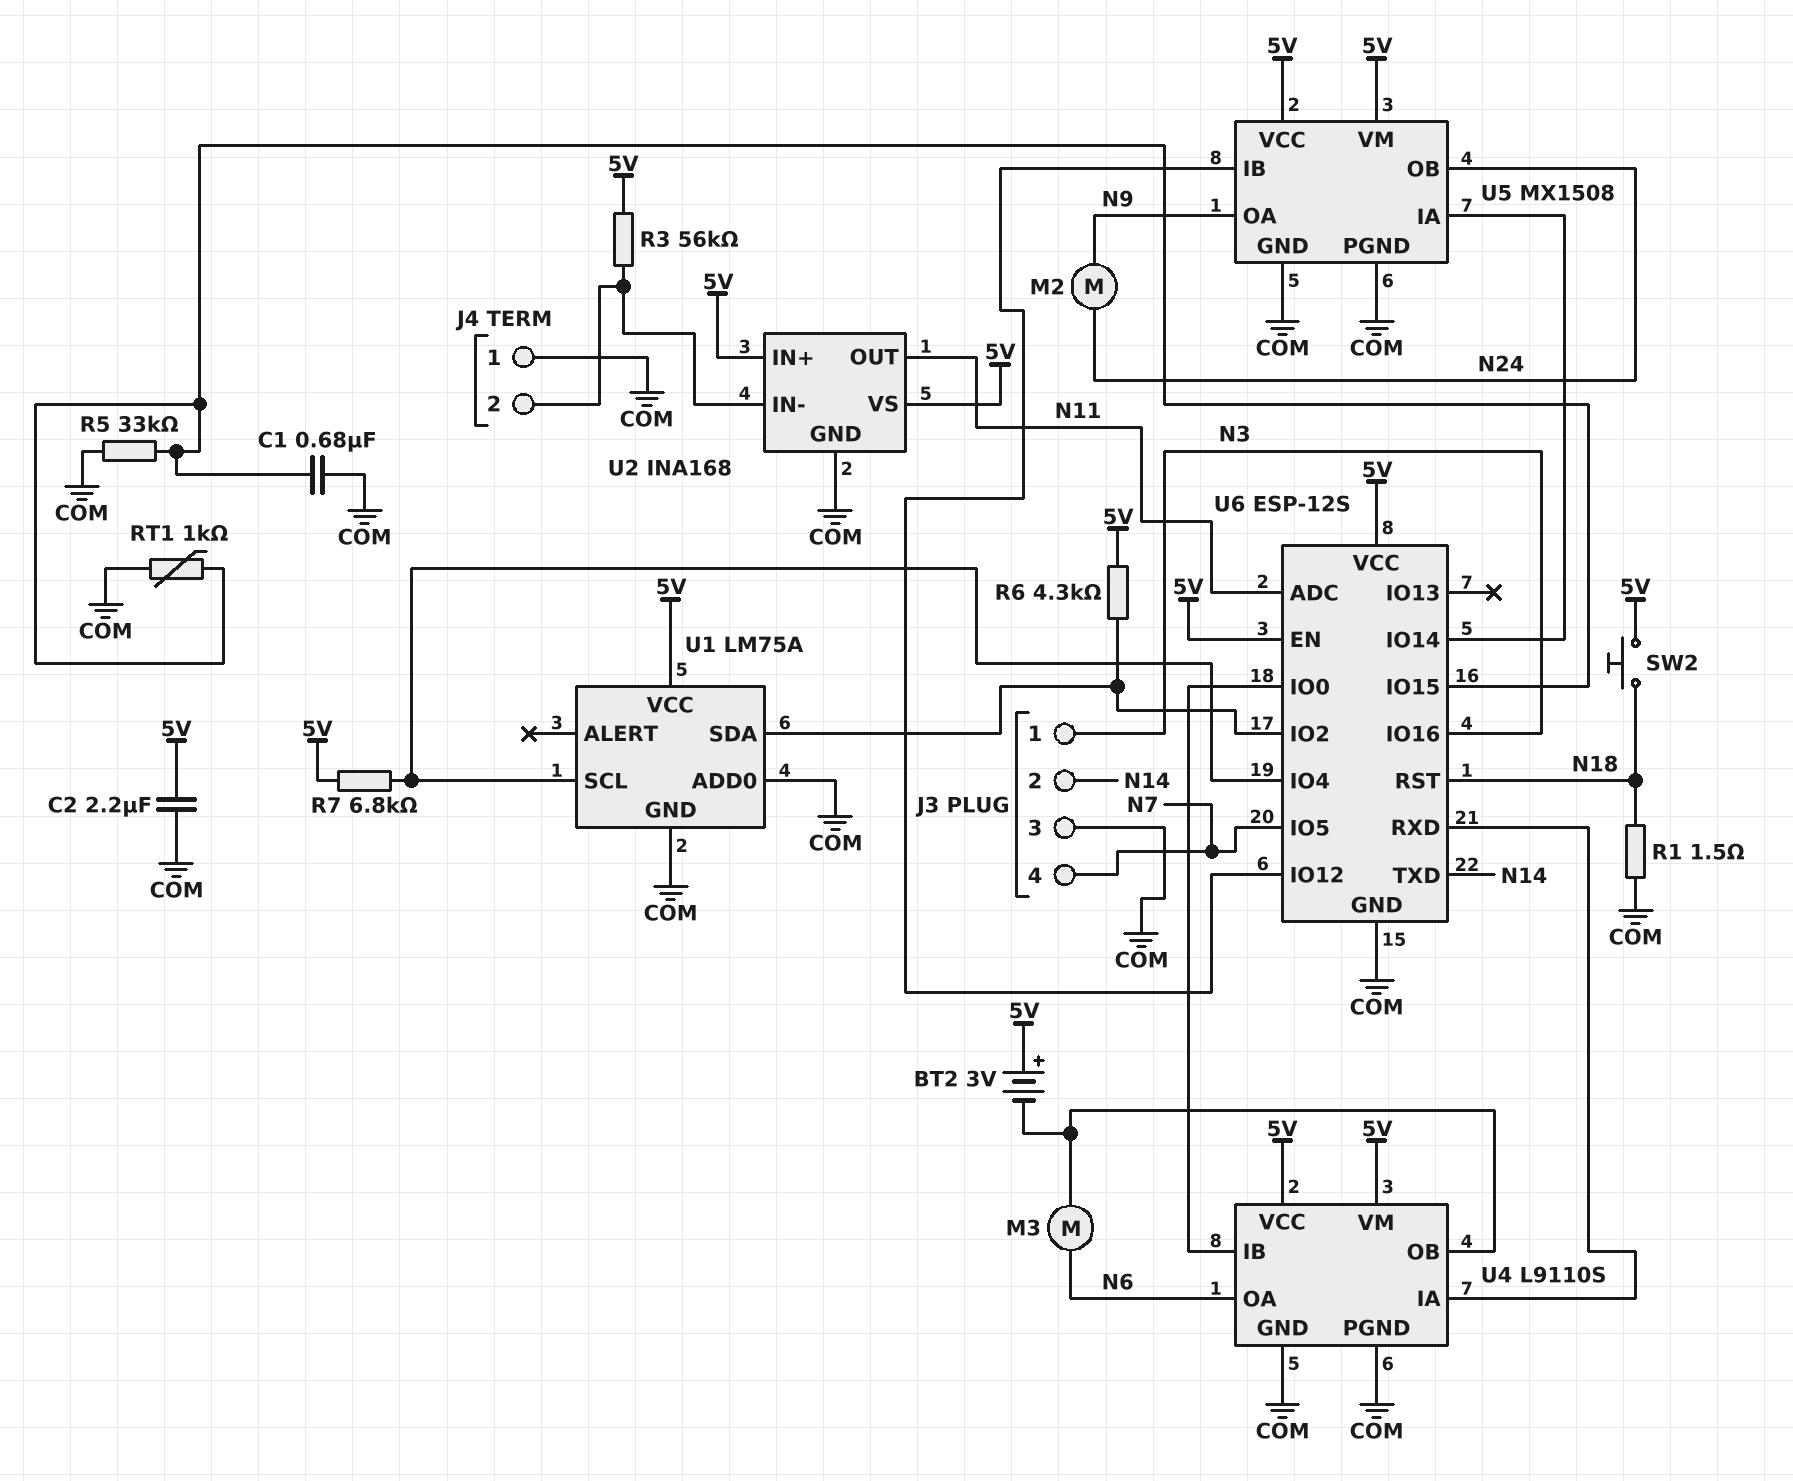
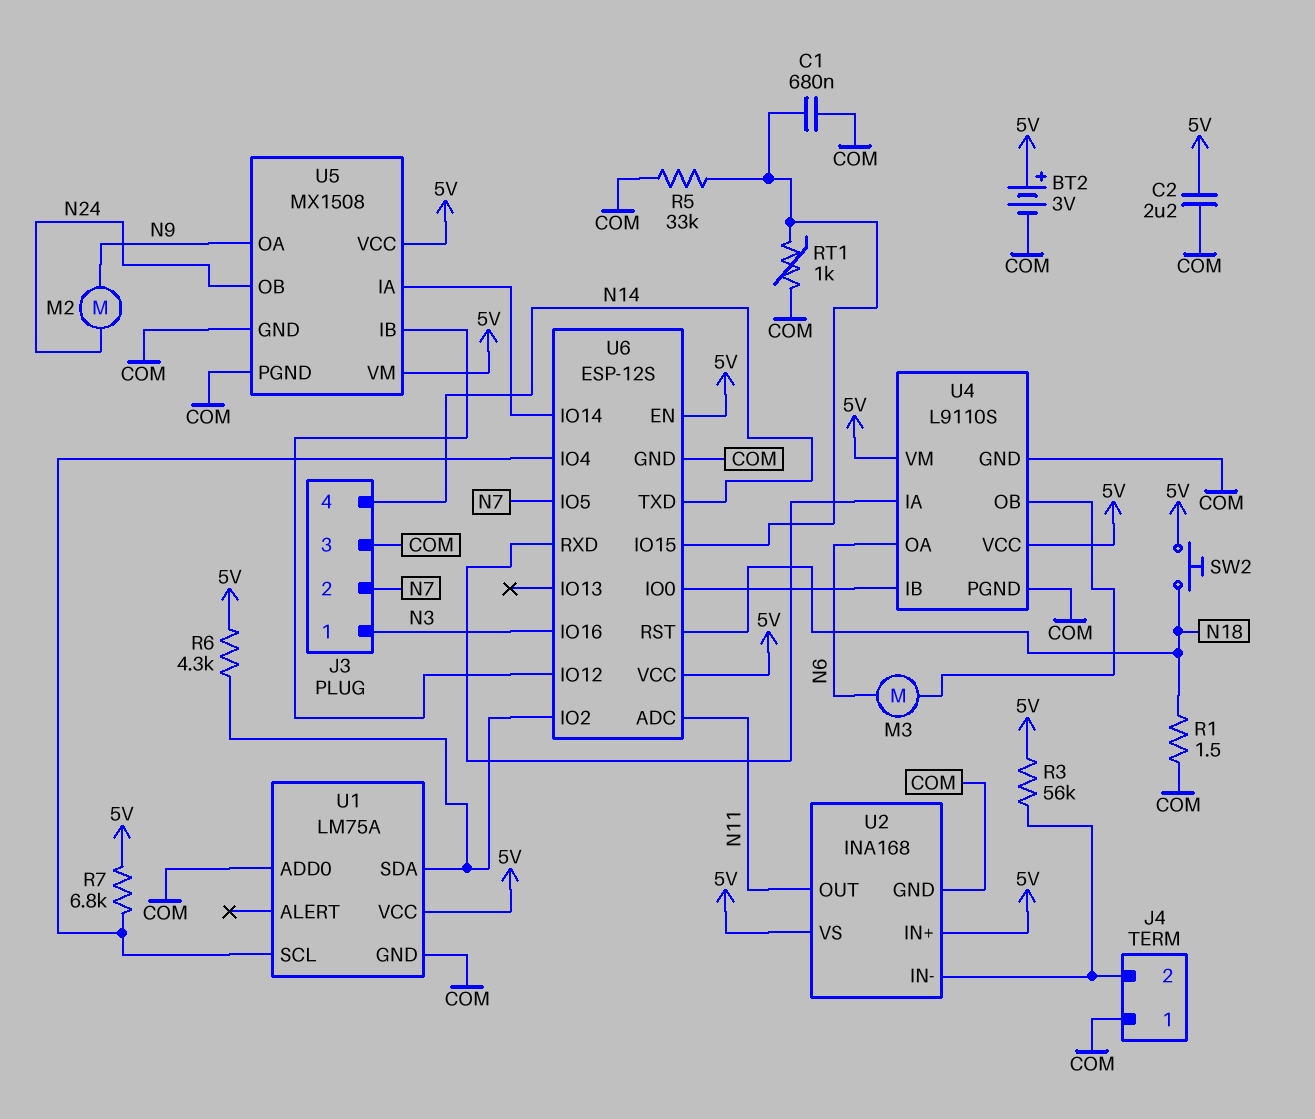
BT2: 3V (plus 5V, minus U4/OB) -> 3V (plus 5V, minus COM)
J3 pin 2: N14 -> N7
J3 pin 4: N7 -> N14

